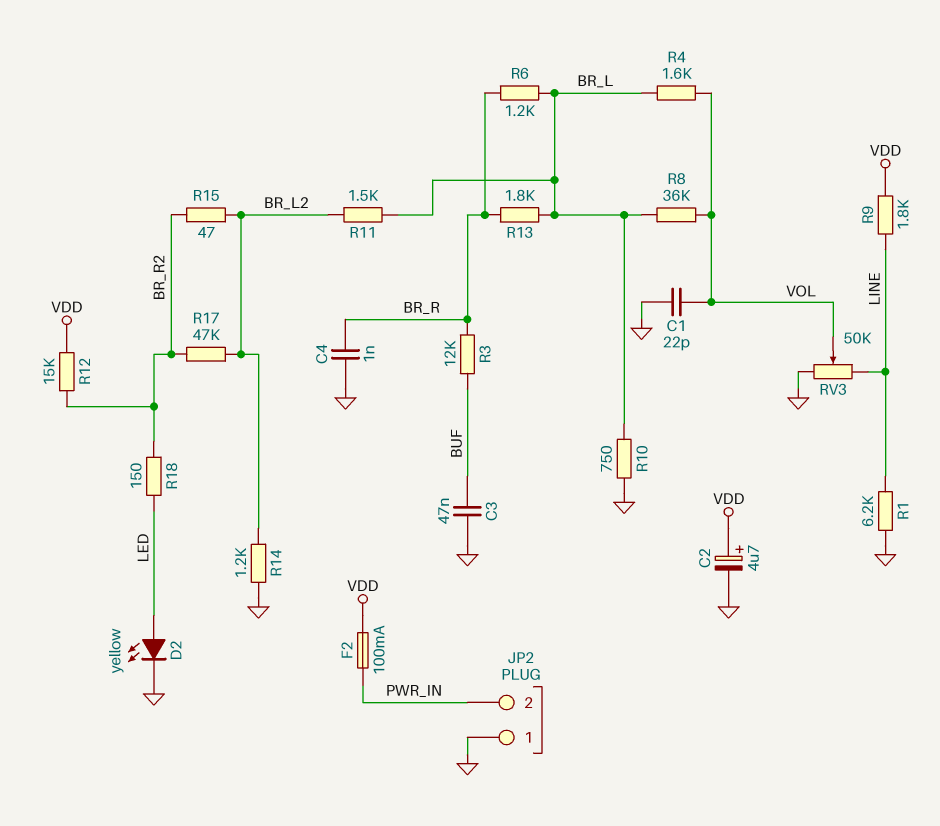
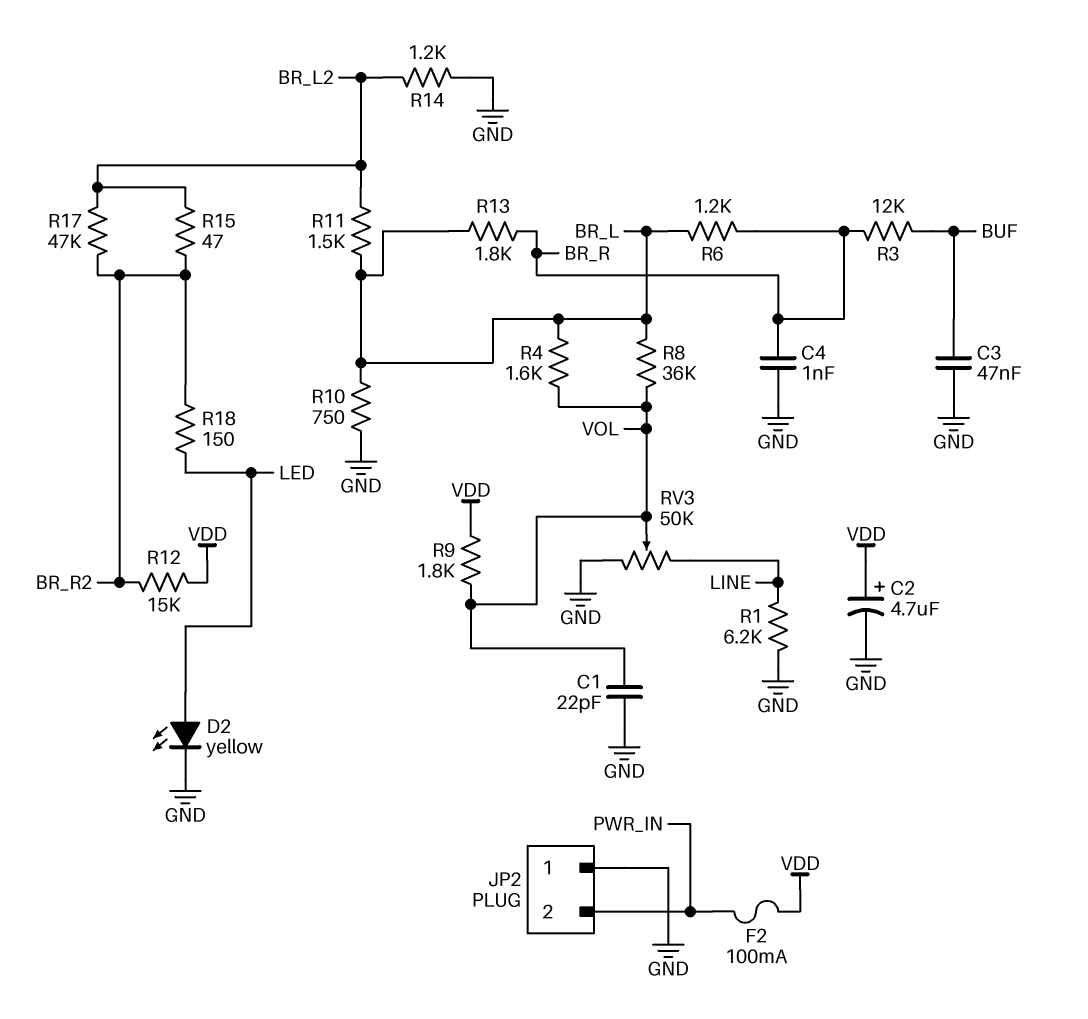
R9: 1.8k (LINE, VDD) -> 1.8k (VDD, VOL)

